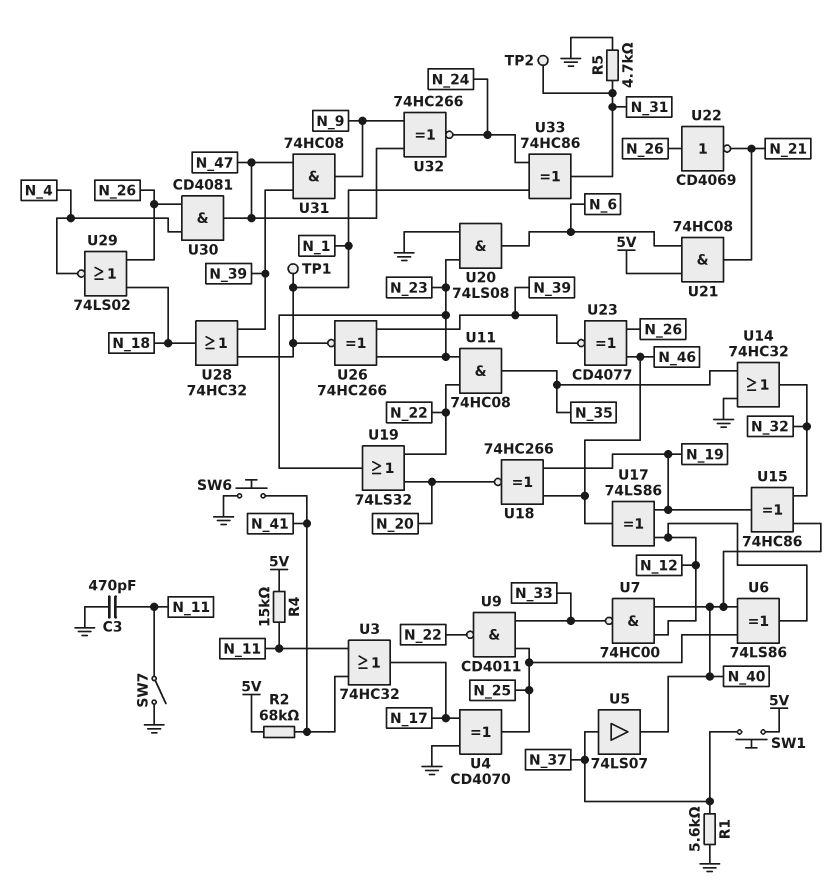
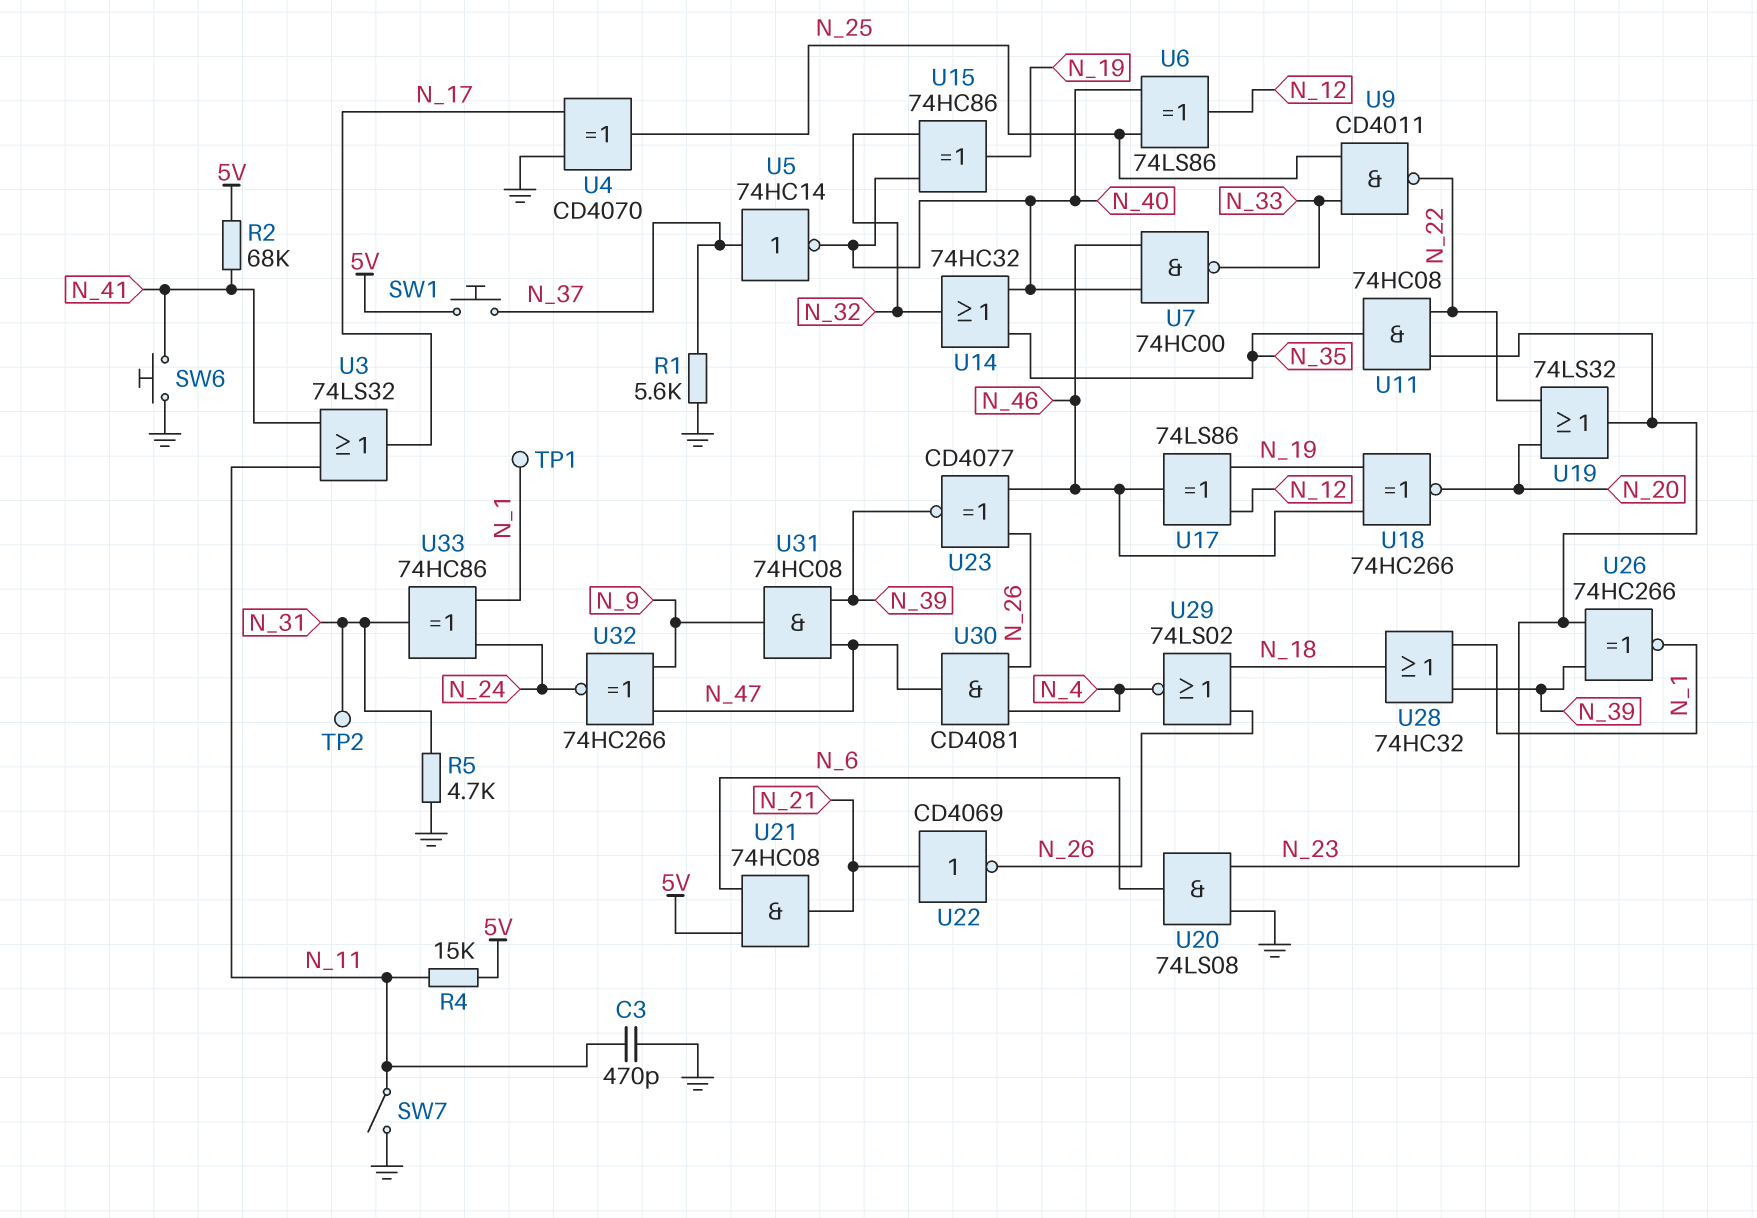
U3: OR 74HC32 (in N_11, in N_41, out N_17) -> OR 74LS32 (in N_11, in N_41, out N_17)
U5: buffer 74LS07 (in N_37, out N_40) -> NOT 74HC14 (in N_37, out N_40)
U7: NAND 74HC00 (in N_12, in N_40, out N_33) -> NAND 74HC00 (in N_40, in N_46, out N_33)
U14: OR 74HC32 (in GND, in N_35, out N_32) -> OR 74HC32 (in N_35, in N_40, out N_32)
U22: NOT CD4069 (in N_26, out N_21) -> NOT CD4069 (in N_21, out N_26)

